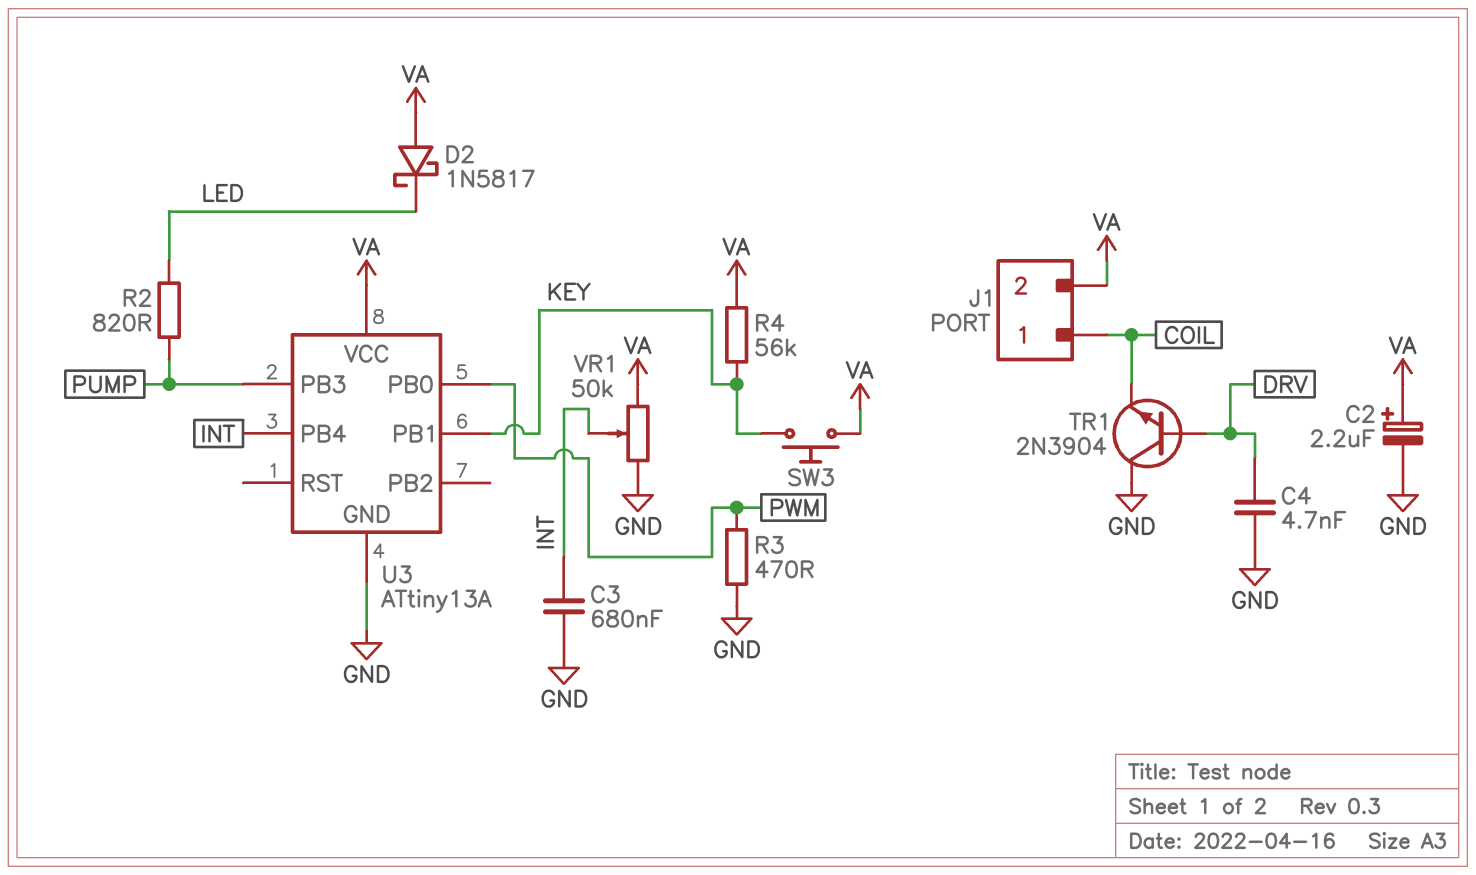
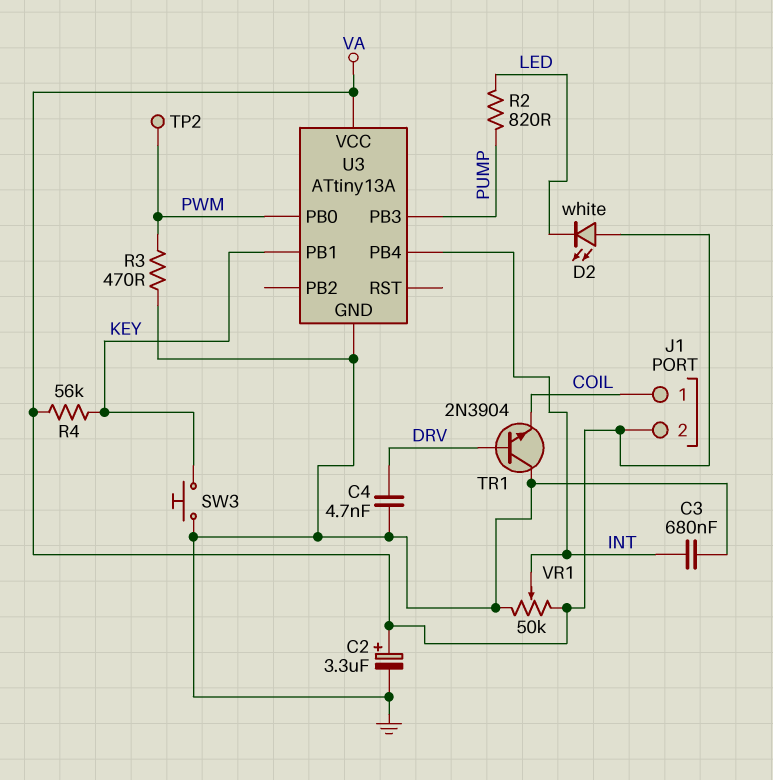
C2: 2.2uF (plus VA, minus GND) -> 3.3uF (plus VA, minus GND)
D2: schottky 1N5817 (A VA, K LED) -> LED white (A VA, K LED)
SW3: button (KEY, VA) -> button (GND, KEY)
TP2: none -> test point (PWM)

